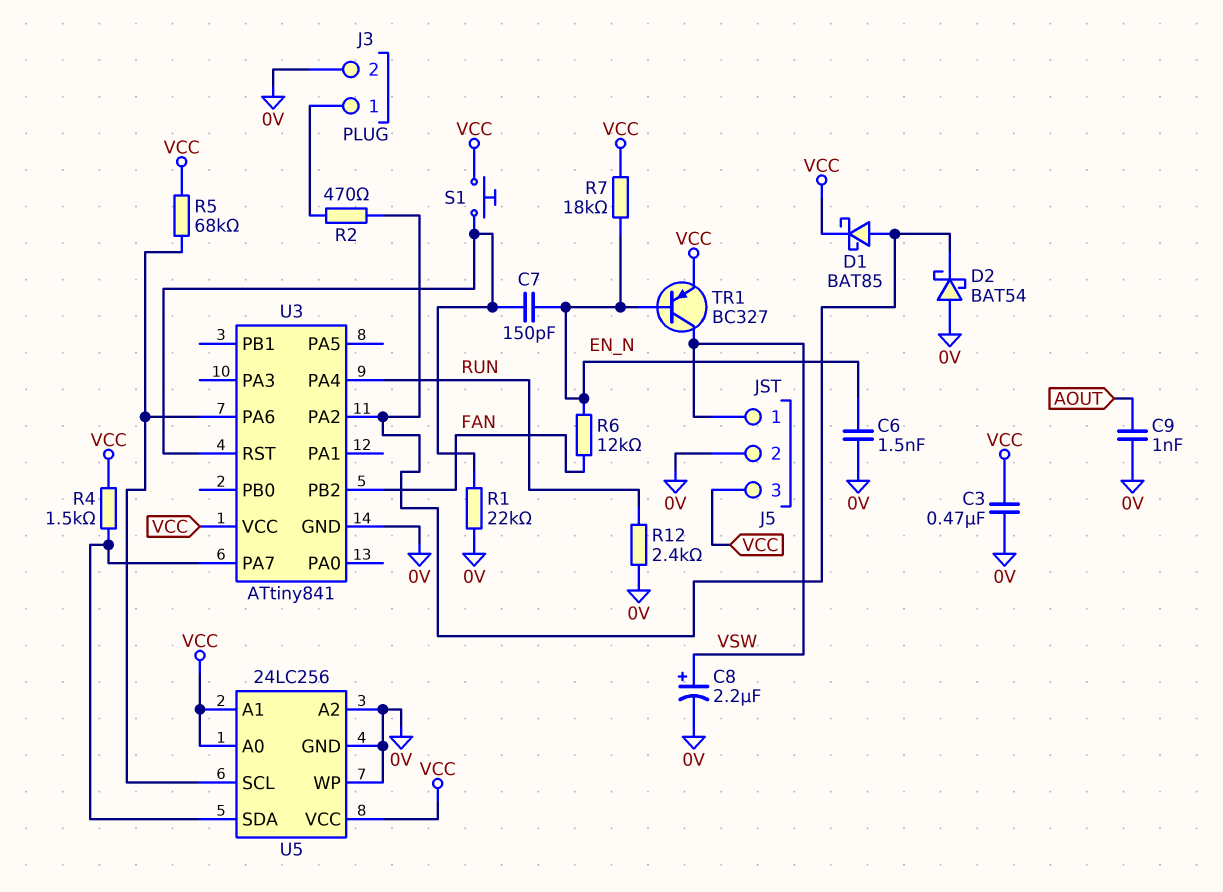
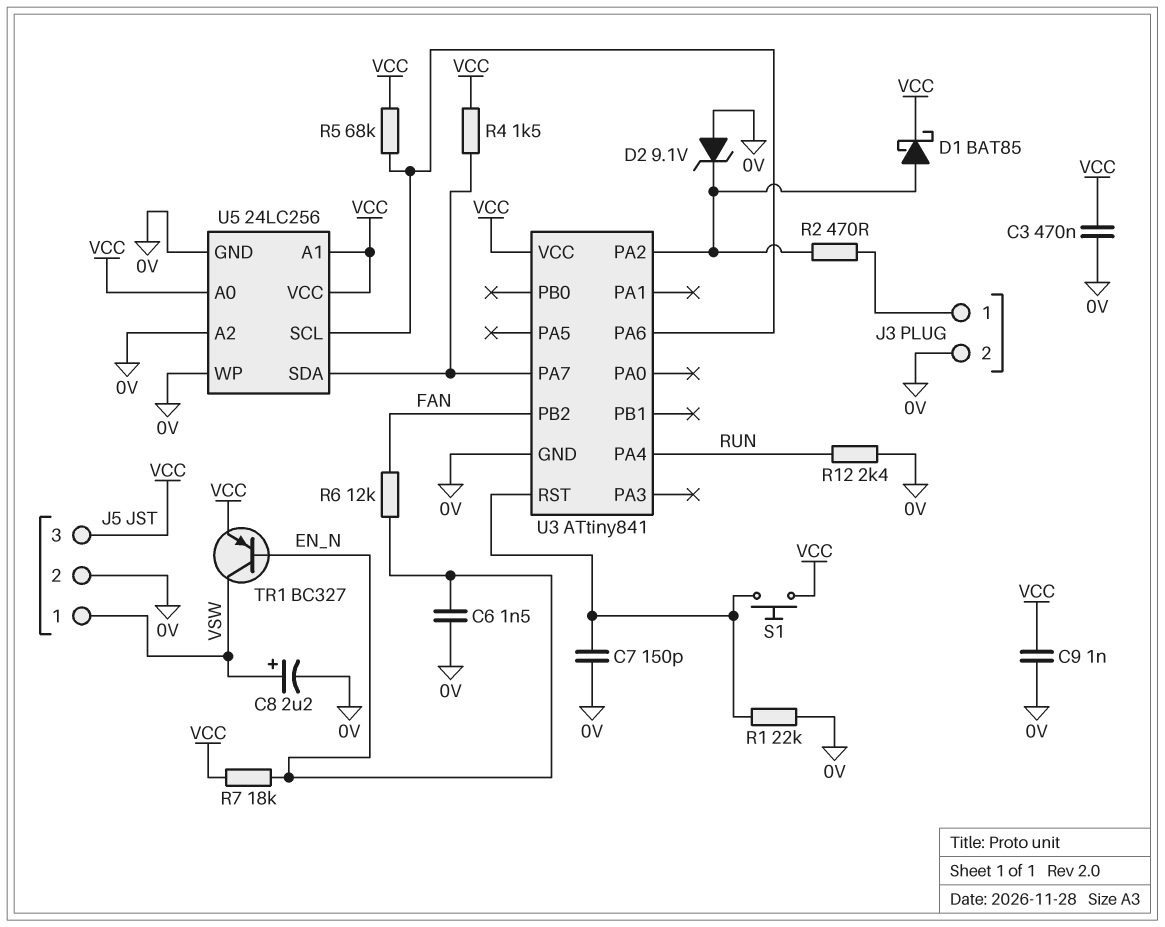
C7: 150pF (EN_N, U3/RST) -> 150pF (0V, U3/RST)
C9: 1nF (0V, AOUT) -> 1nF (0V, VCC)
D2: schottky BAT54 (A 0V, K U3/PA2) -> zener 9.1V (A 0V, K U3/PA2)

